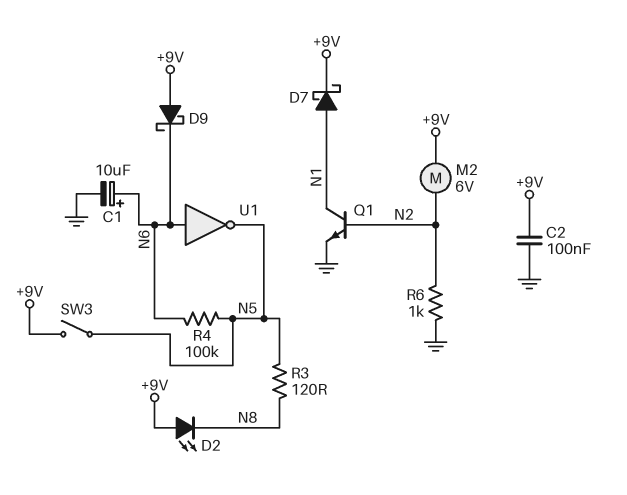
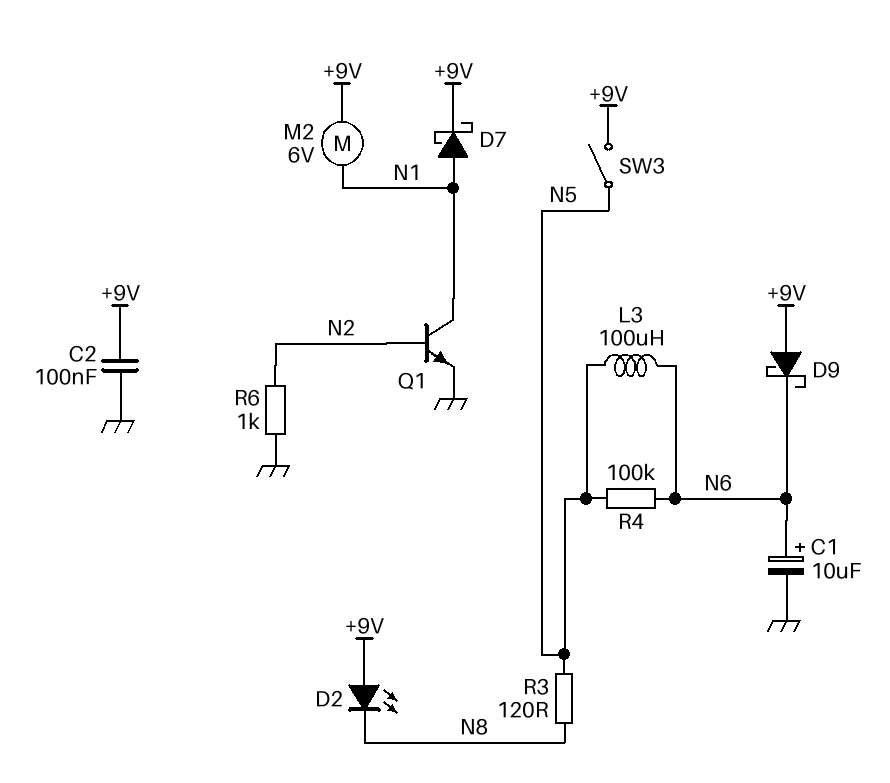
L3: none -> 100uH (N5, N6)
M2: motor 6V (+9V, N2) -> motor 6V (+9V, N1)
U1: NOT (in N6, out N5) -> none

